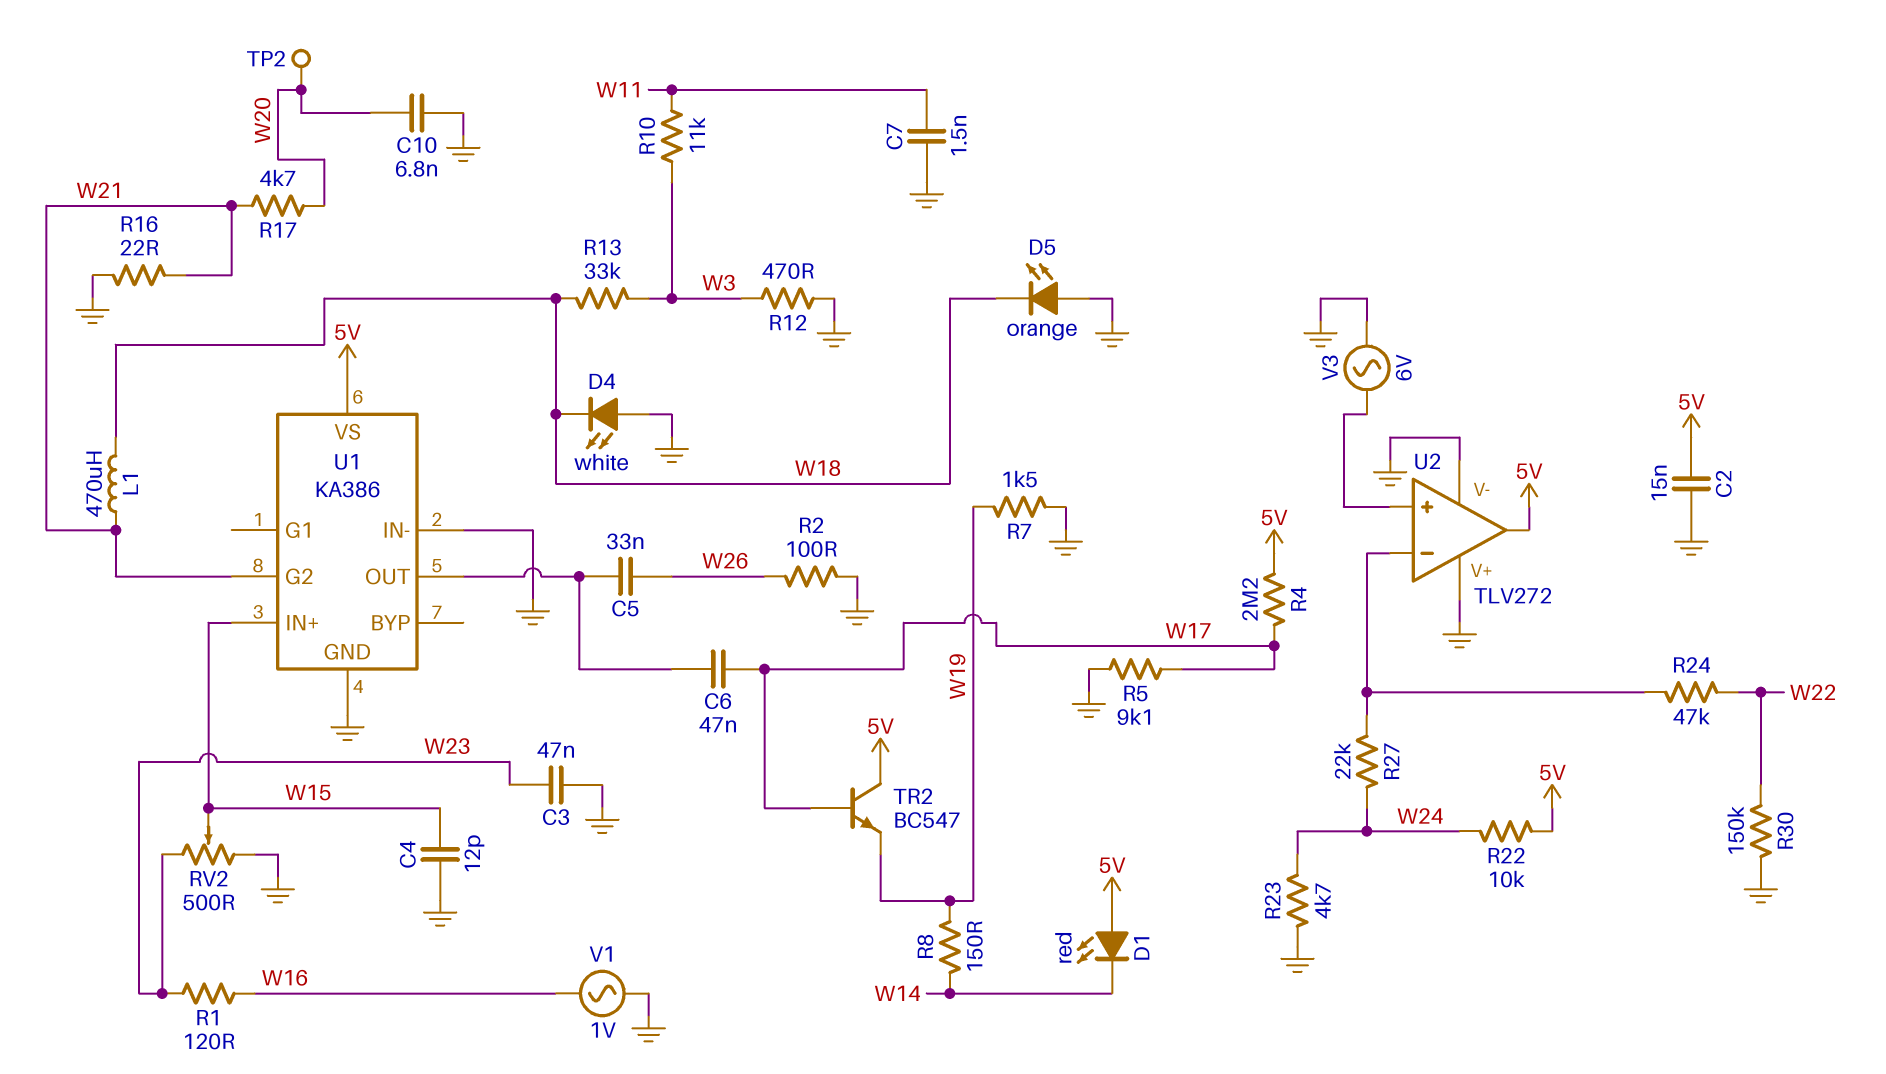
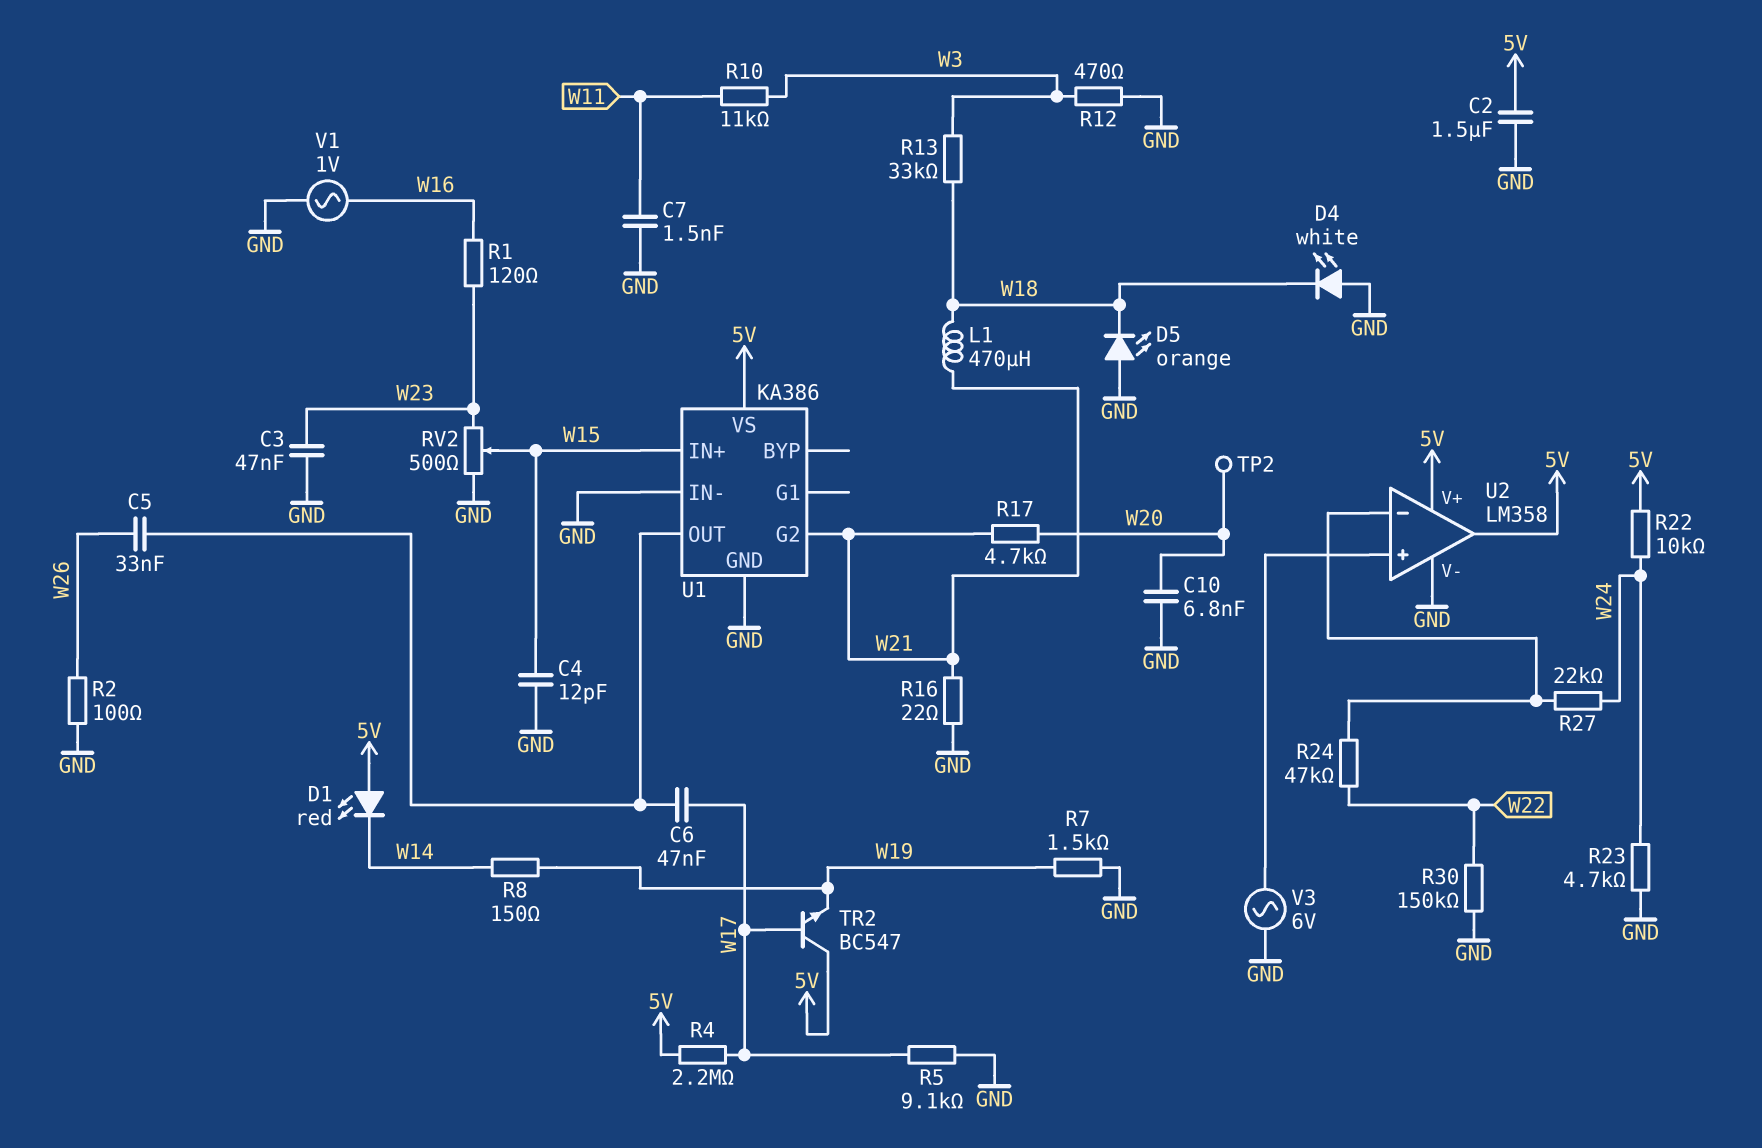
C2: 15nF (5V, GND) -> 1.5uF (5V, GND)
U2: TLV272 -> LM358
U2 pin V+: GND -> 5V

